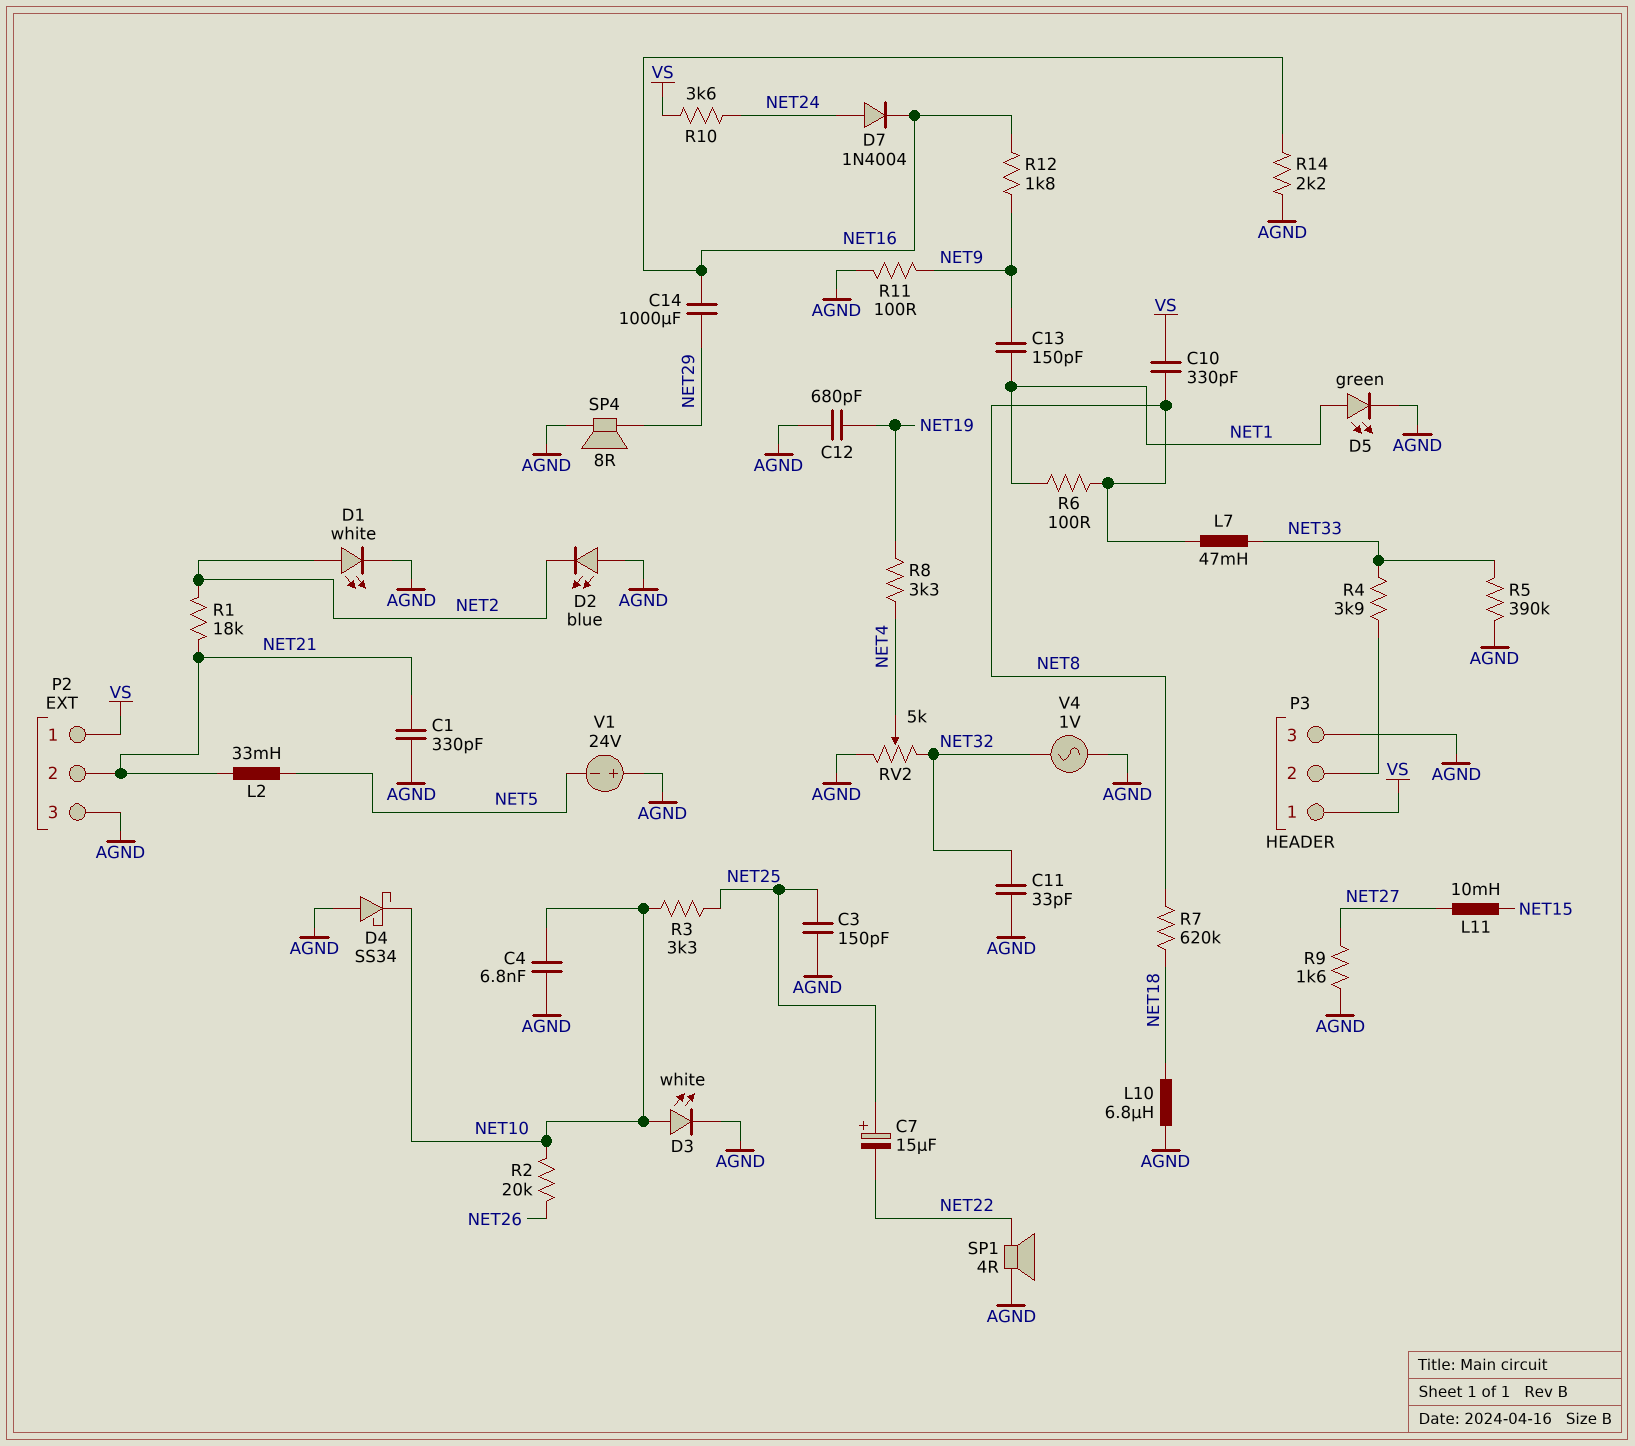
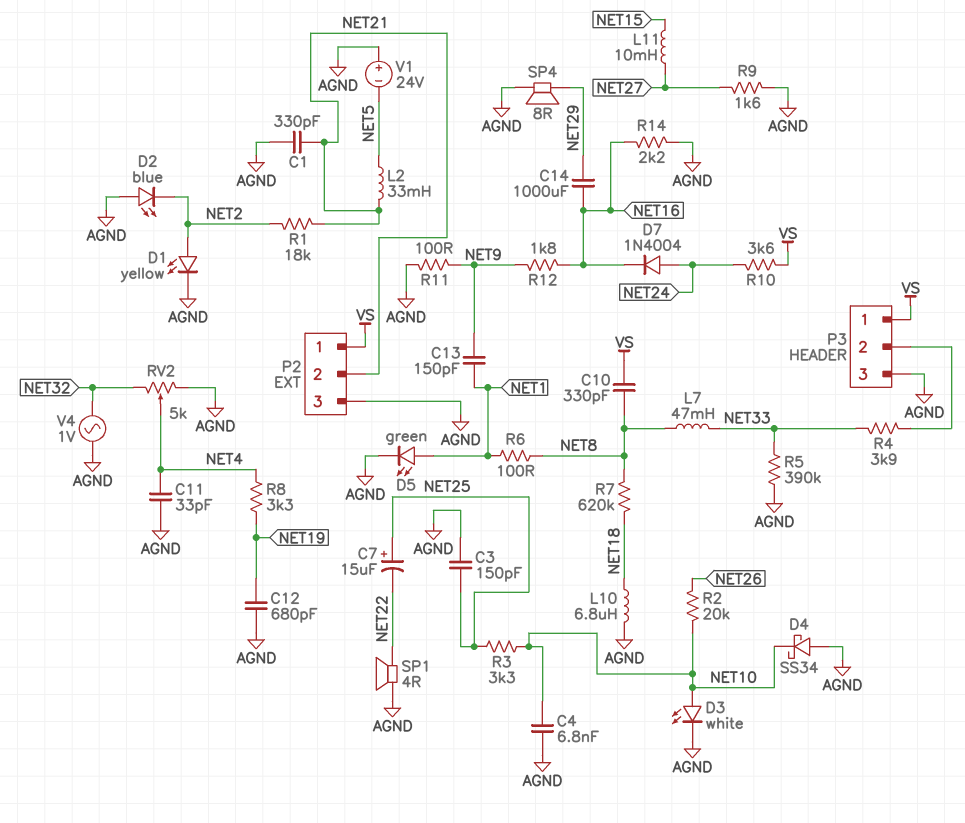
C11: 33pF (AGND, NET32) -> 33pF (AGND, NET4)
D1: LED white (A NET2, K AGND) -> LED yellow (A NET2, K AGND)

